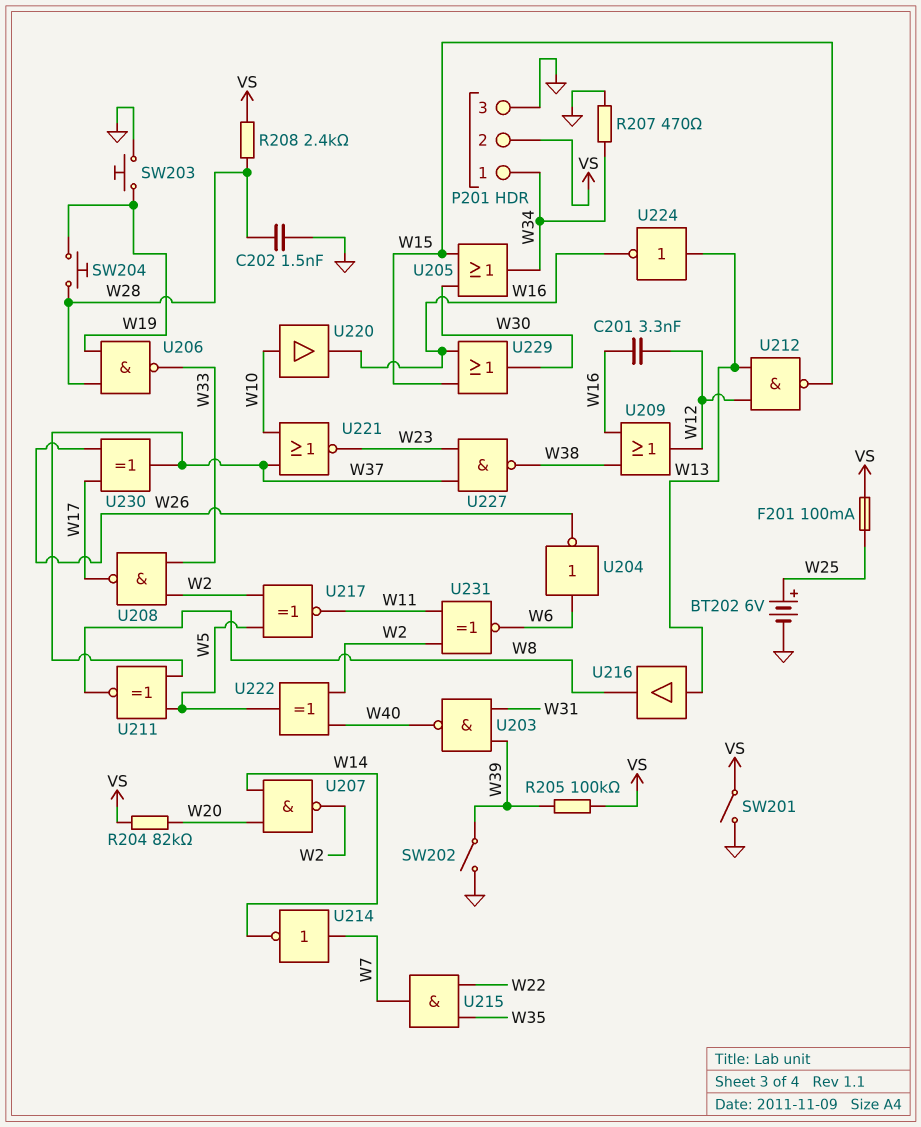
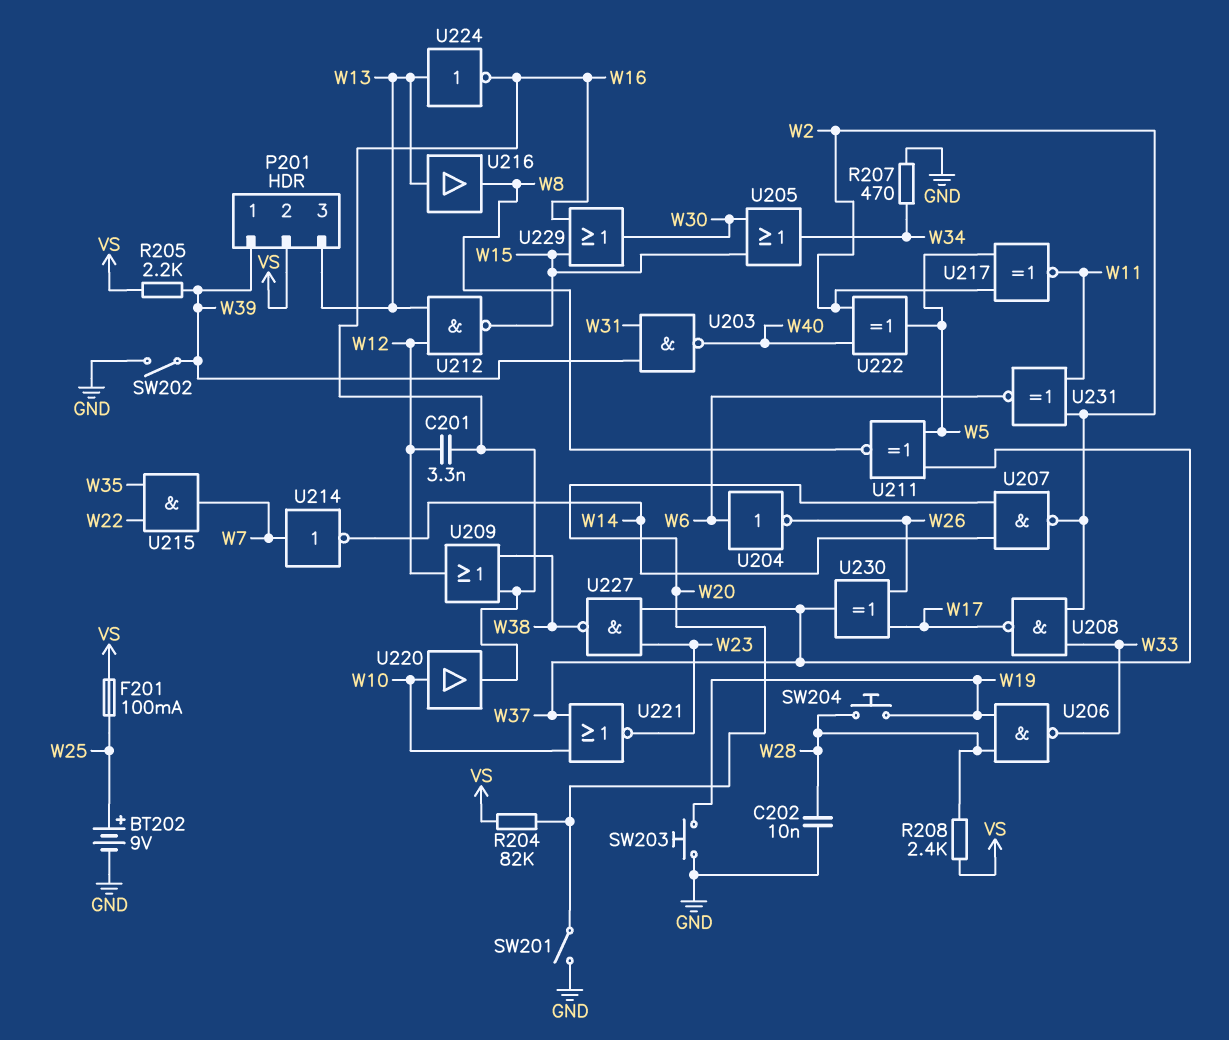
BT202: 6V (plus W25, minus GND) -> 9V (plus W25, minus GND)
C202: 1.5nF (GND, W28) -> 10nF (GND, W28)
P201 pin 1: W34 -> W39
P201 pin 3: GND -> W13
R205: 100k (VS, W39) -> 2.2k (VS, W39)
SW201: switch (GND, VS) -> switch (GND, W20)

